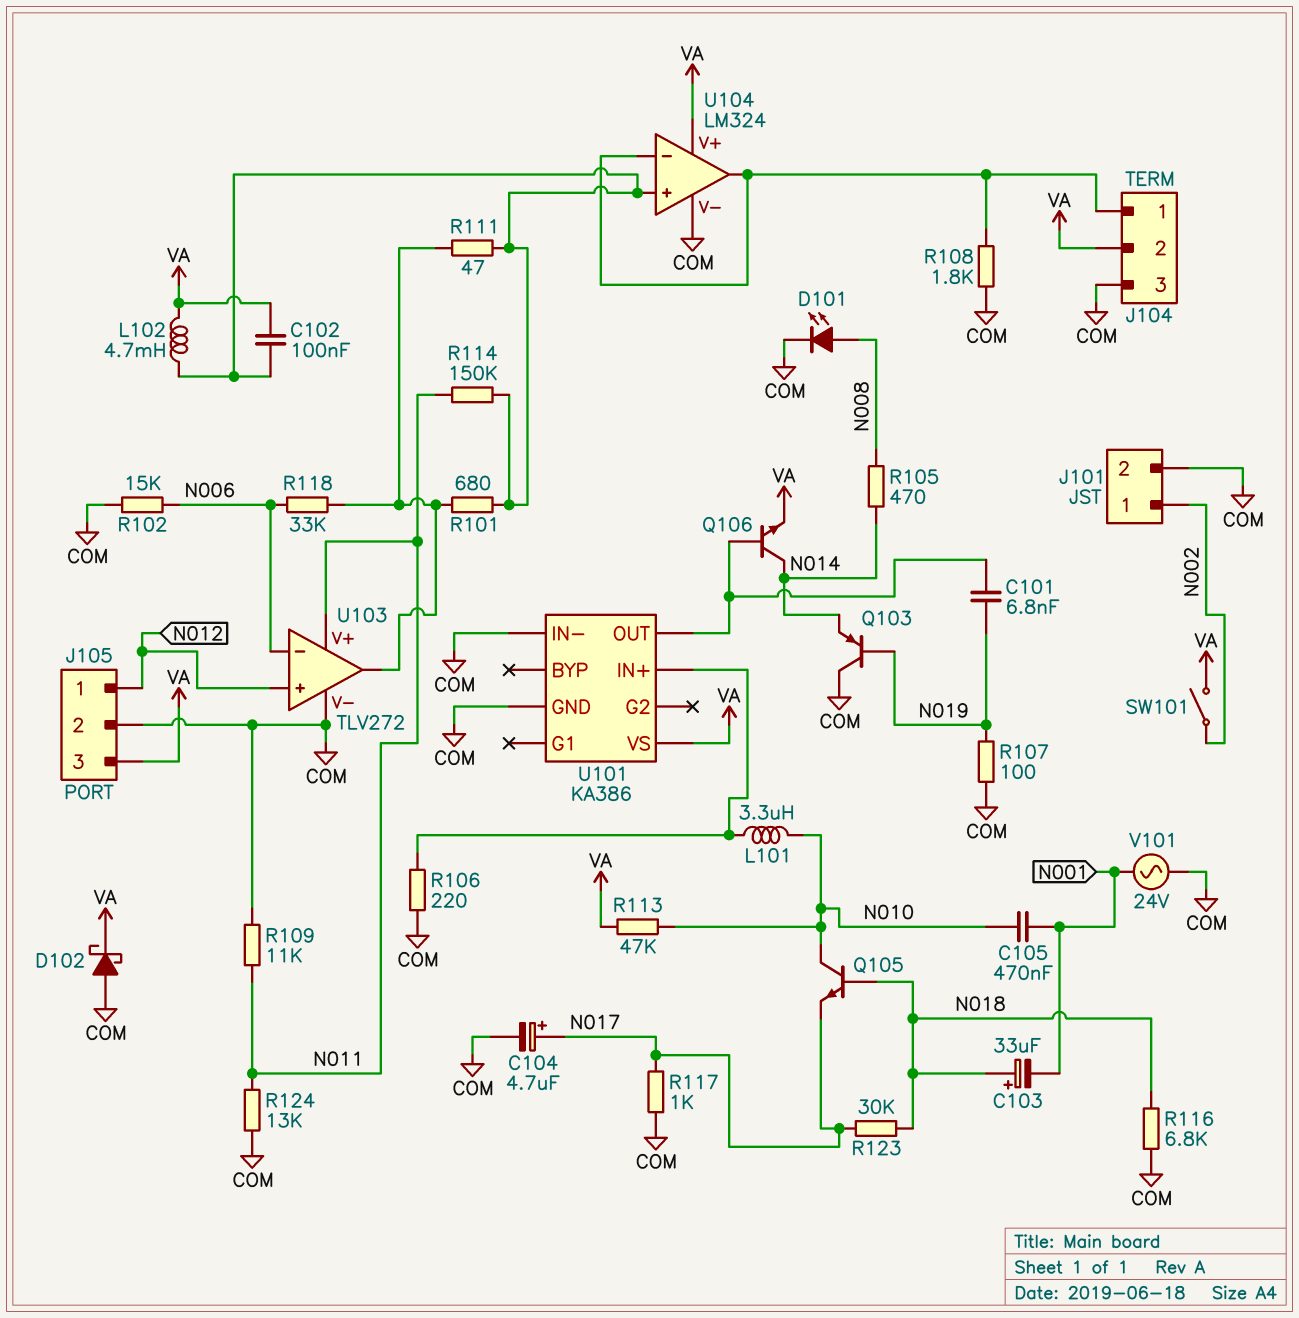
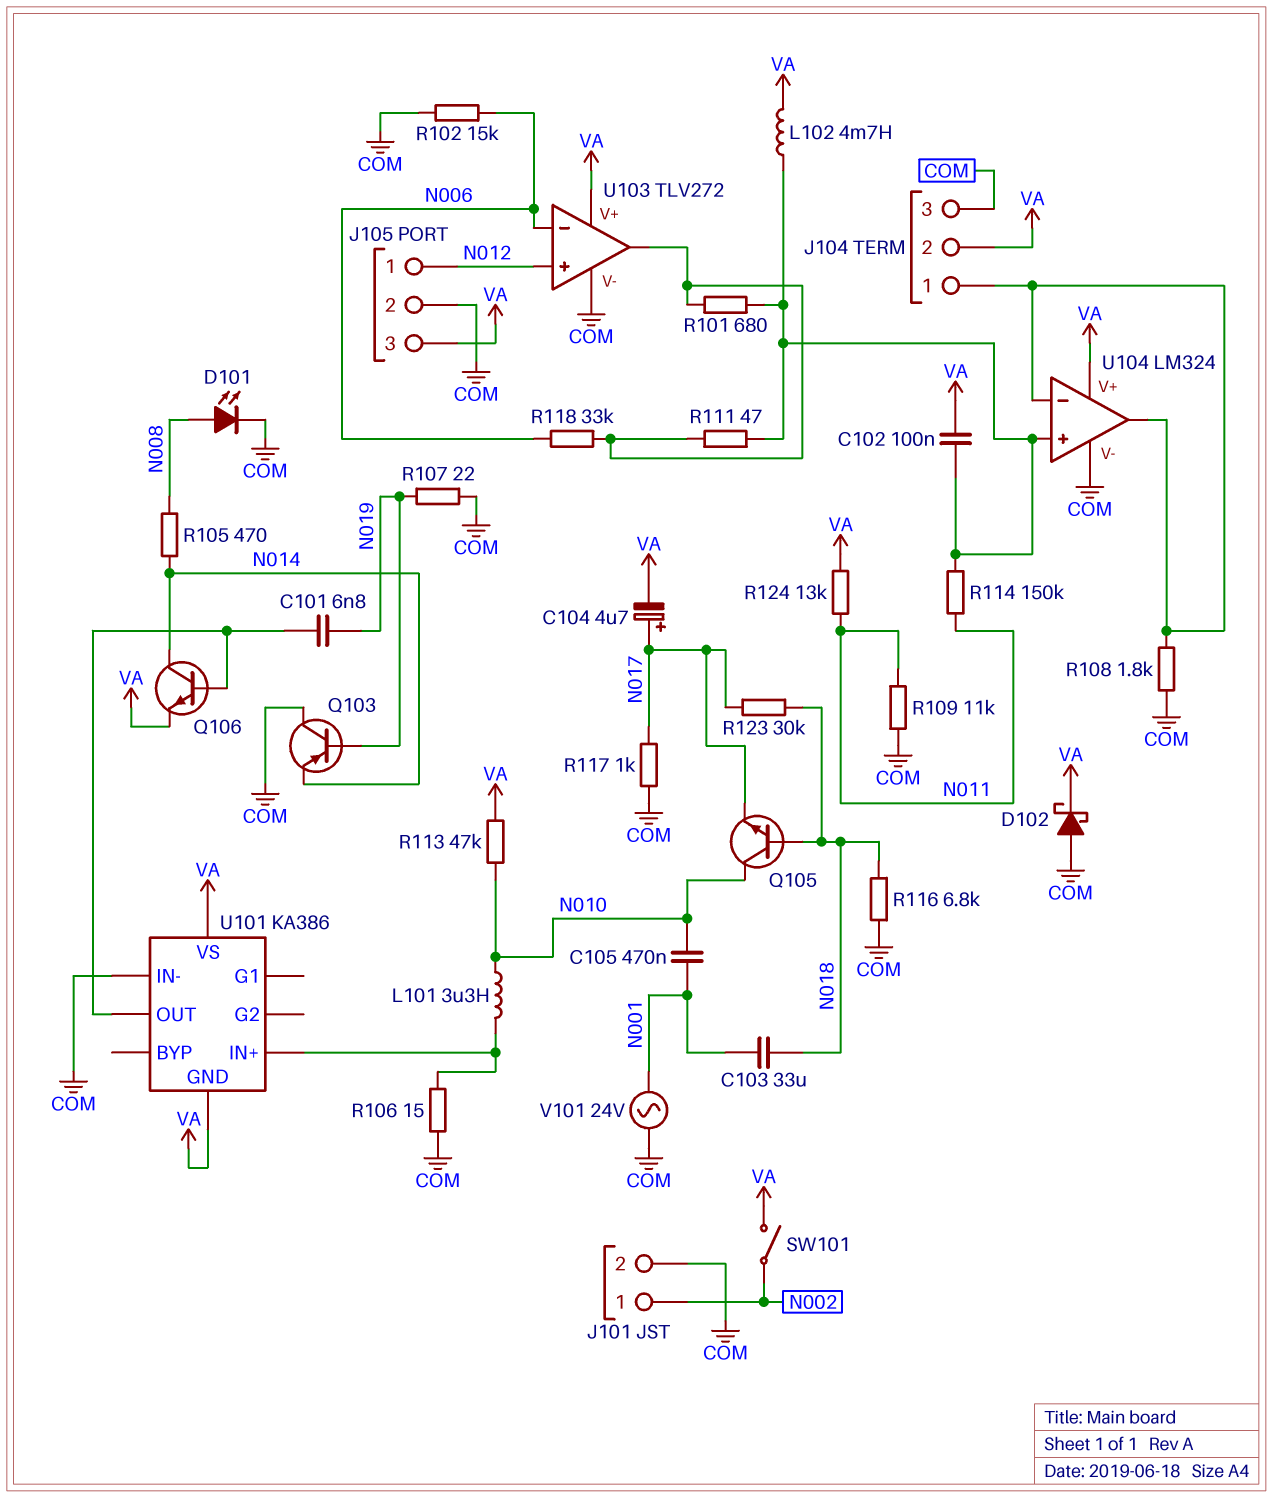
C103: 33uF (plus N018, minus N001) -> 33uF (N001, N018)
C104: 4.7uF (plus N017, minus COM) -> 4.7uF (plus N017, minus VA)
R106: 220 (COM, U101/IN+) -> 15 (COM, U101/IN+)
R107: 100 (COM, N019) -> 22 (COM, N019)
R124: 13k (COM, N011) -> 13k (N011, VA)
U101 pin GND: COM -> VA
U103 pin V+: N011 -> VA

